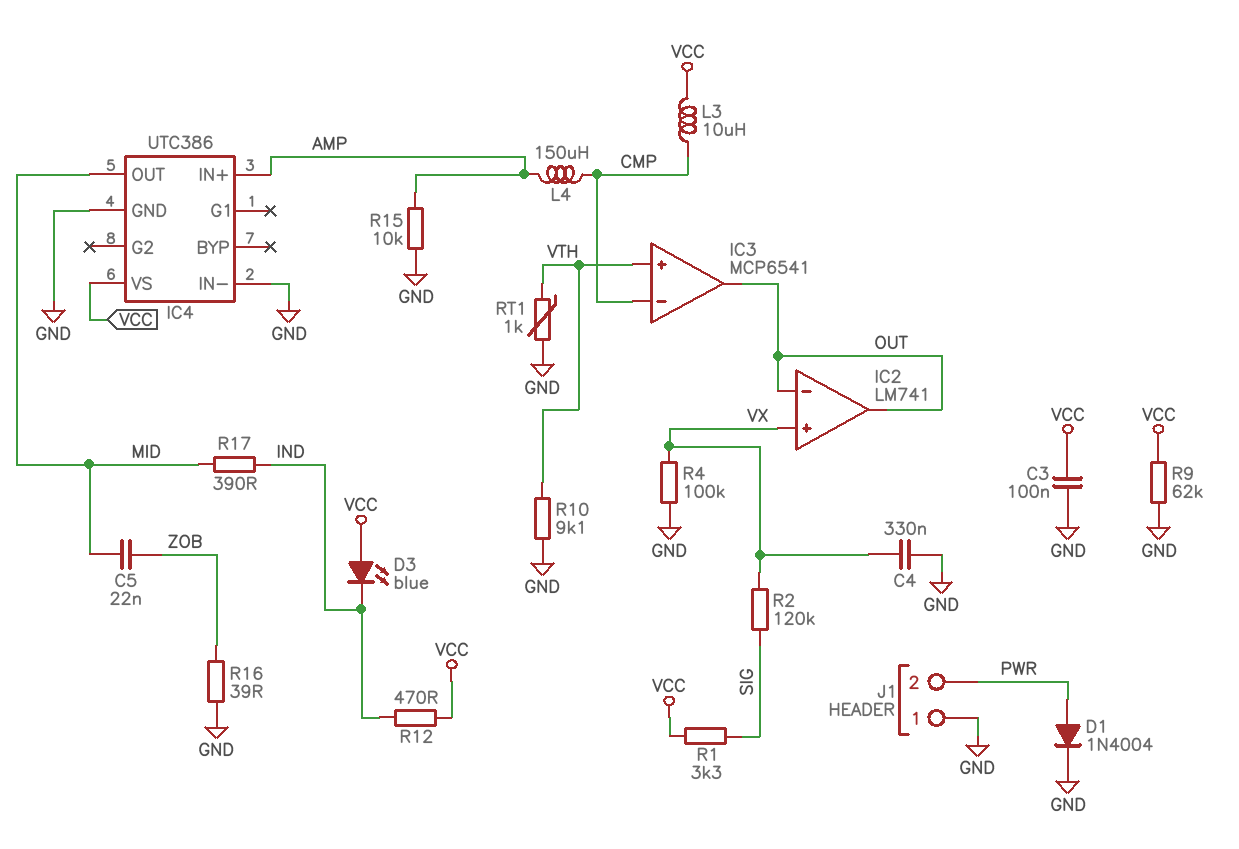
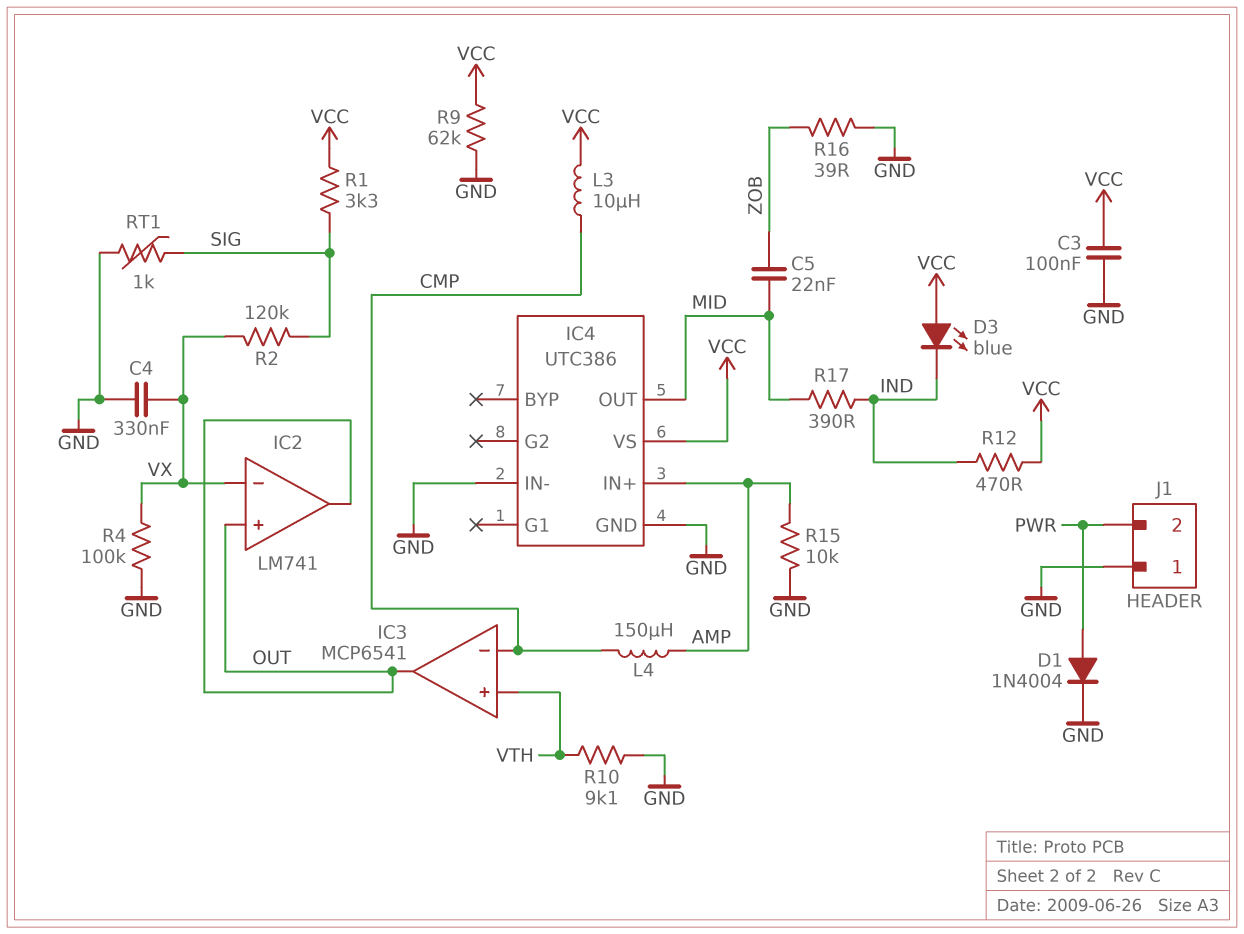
IC2 pin in+: VX -> OUT
IC2 pin in-: OUT -> VX
RT1: 1k (GND, VTH) -> 1k (GND, SIG)

